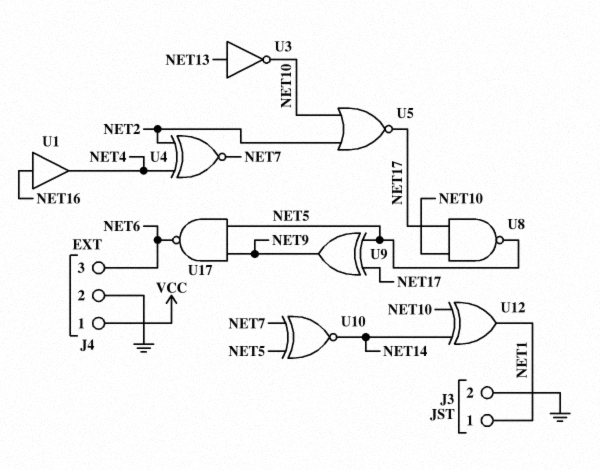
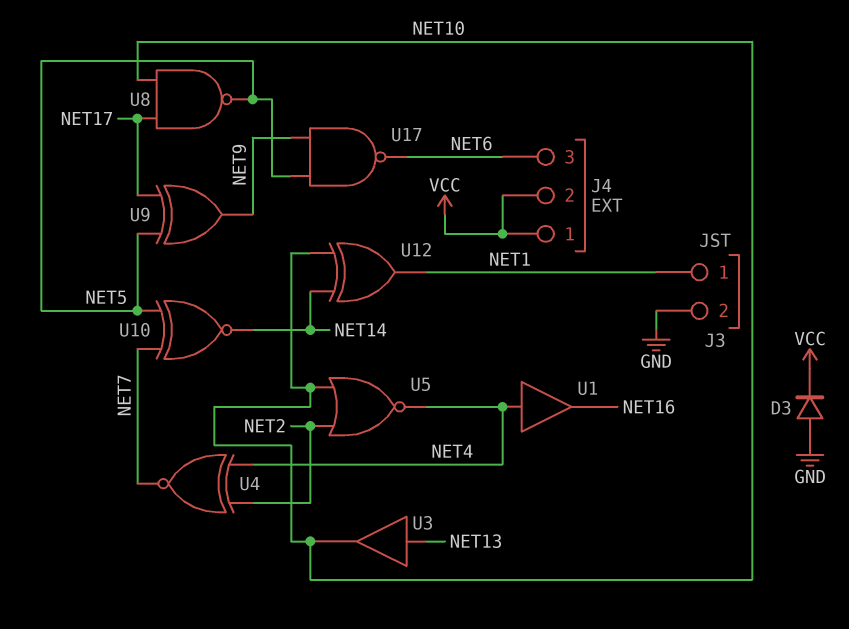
D3: none -> diode (A GND, K VCC)
J4 pin 2: GND -> VCC
U1: buffer (in NET16, out NET4) -> buffer (in NET4, out NET16)
U3: NOT (in NET13, out NET10) -> buffer (in NET13, out NET10)
U5: NOR (in NET2, in NET10, out NET17) -> NOR (in NET2, in NET10, out NET4)

